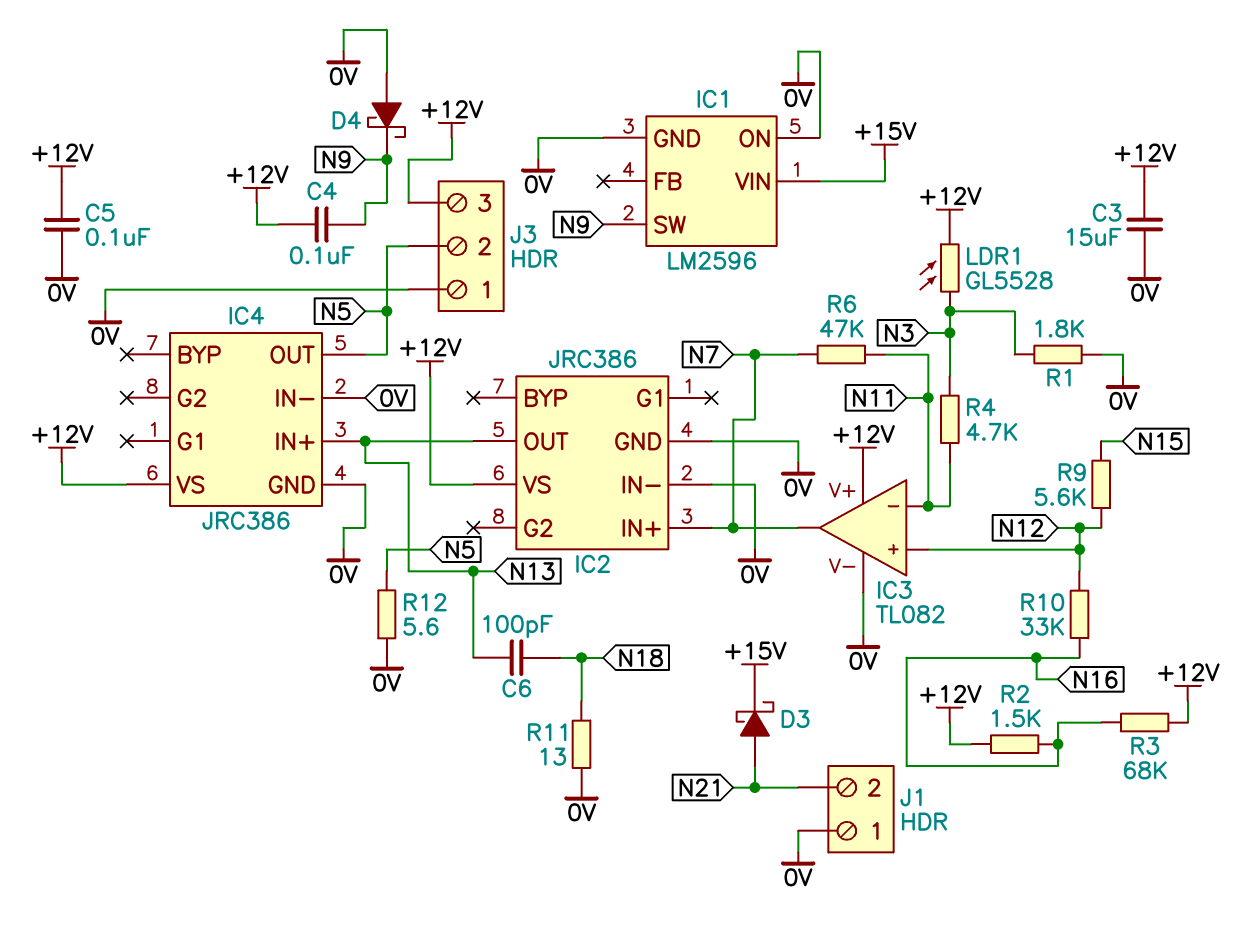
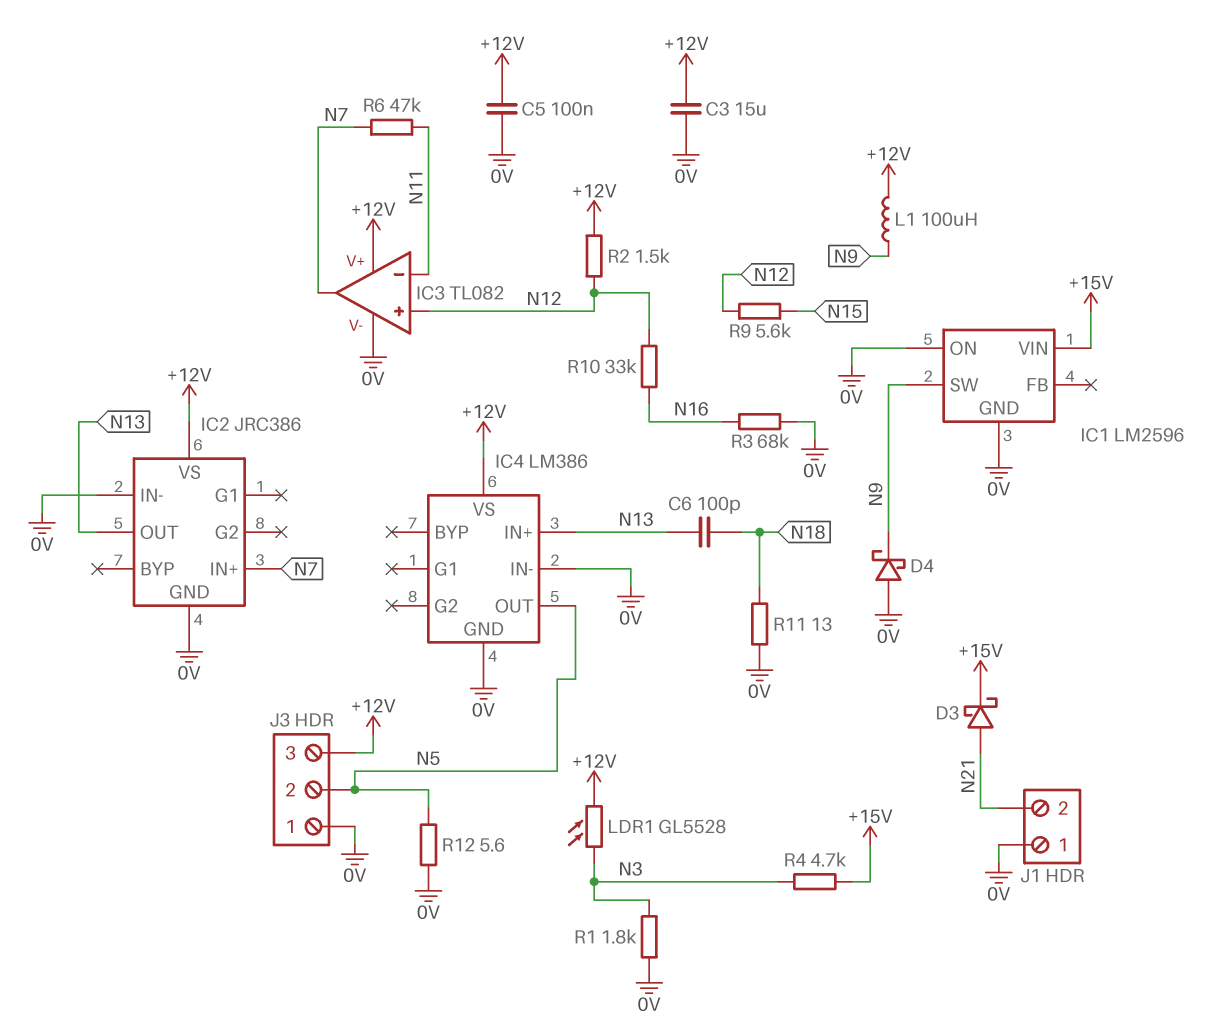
C4: 100nF (+12V, N9) -> none
IC4: JRC386 -> LM386
L1: none -> 100uH (+12V, N9)
R2: 1.5k (+12V, N16) -> 1.5k (+12V, N12)
R3: 68k (+12V, N16) -> 68k (0V, N16)
R4: 4.7k (N3, N11) -> 4.7k (+15V, N3)

